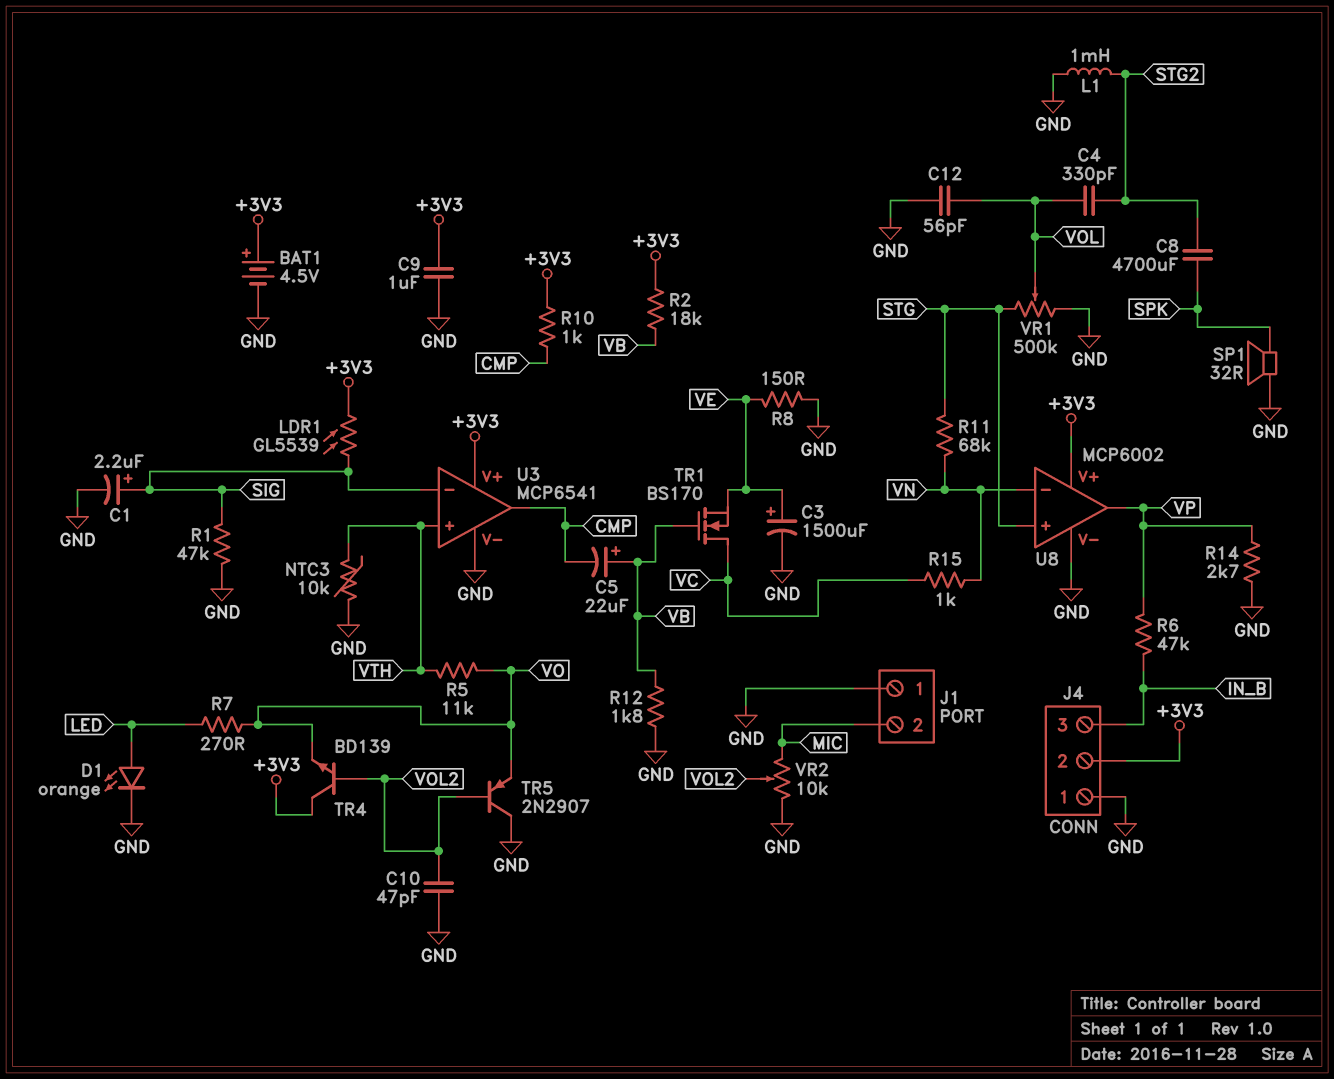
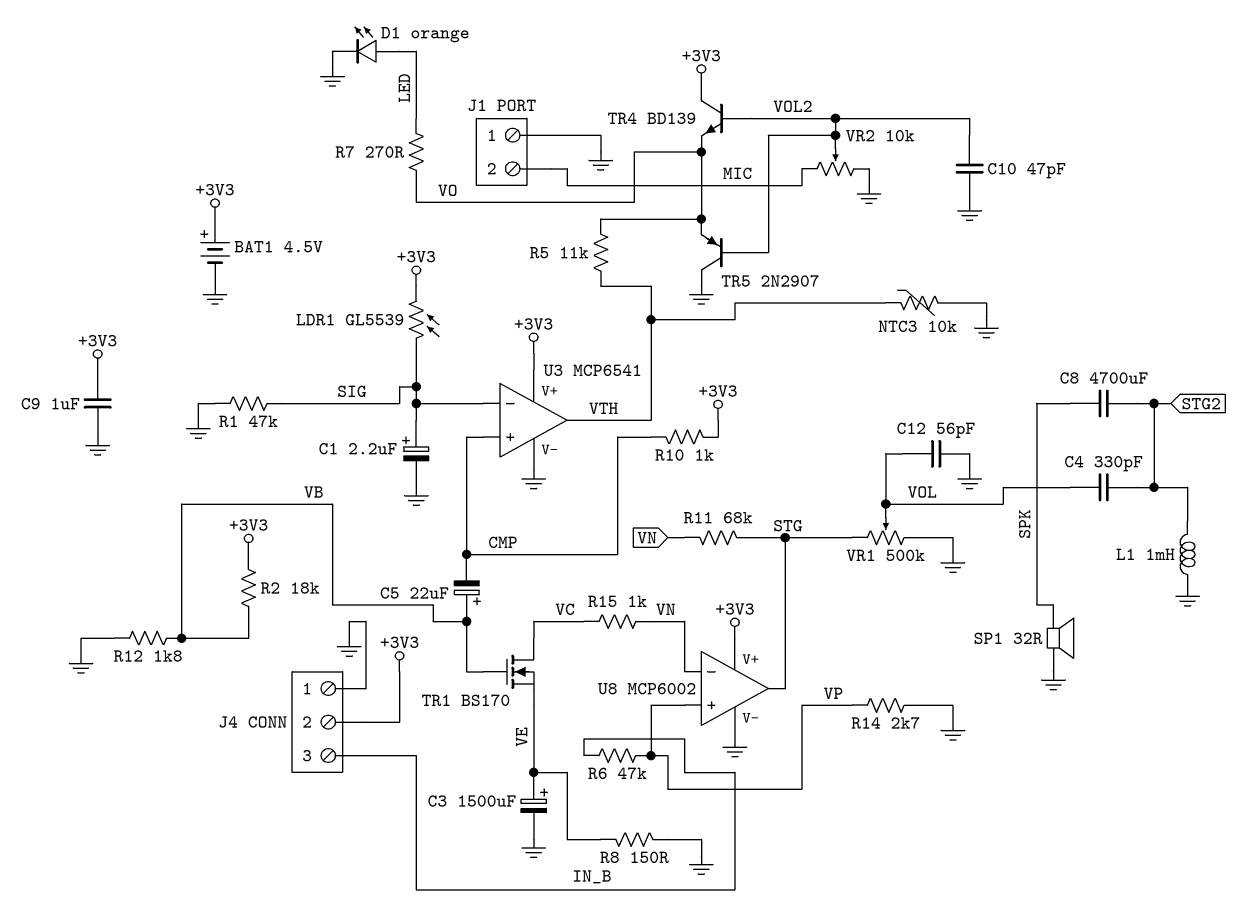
U3 pin in+: VTH -> CMP
U3 pin out: CMP -> VTH
U8 pin in+: STG -> VP
U8 pin out: VP -> STG

